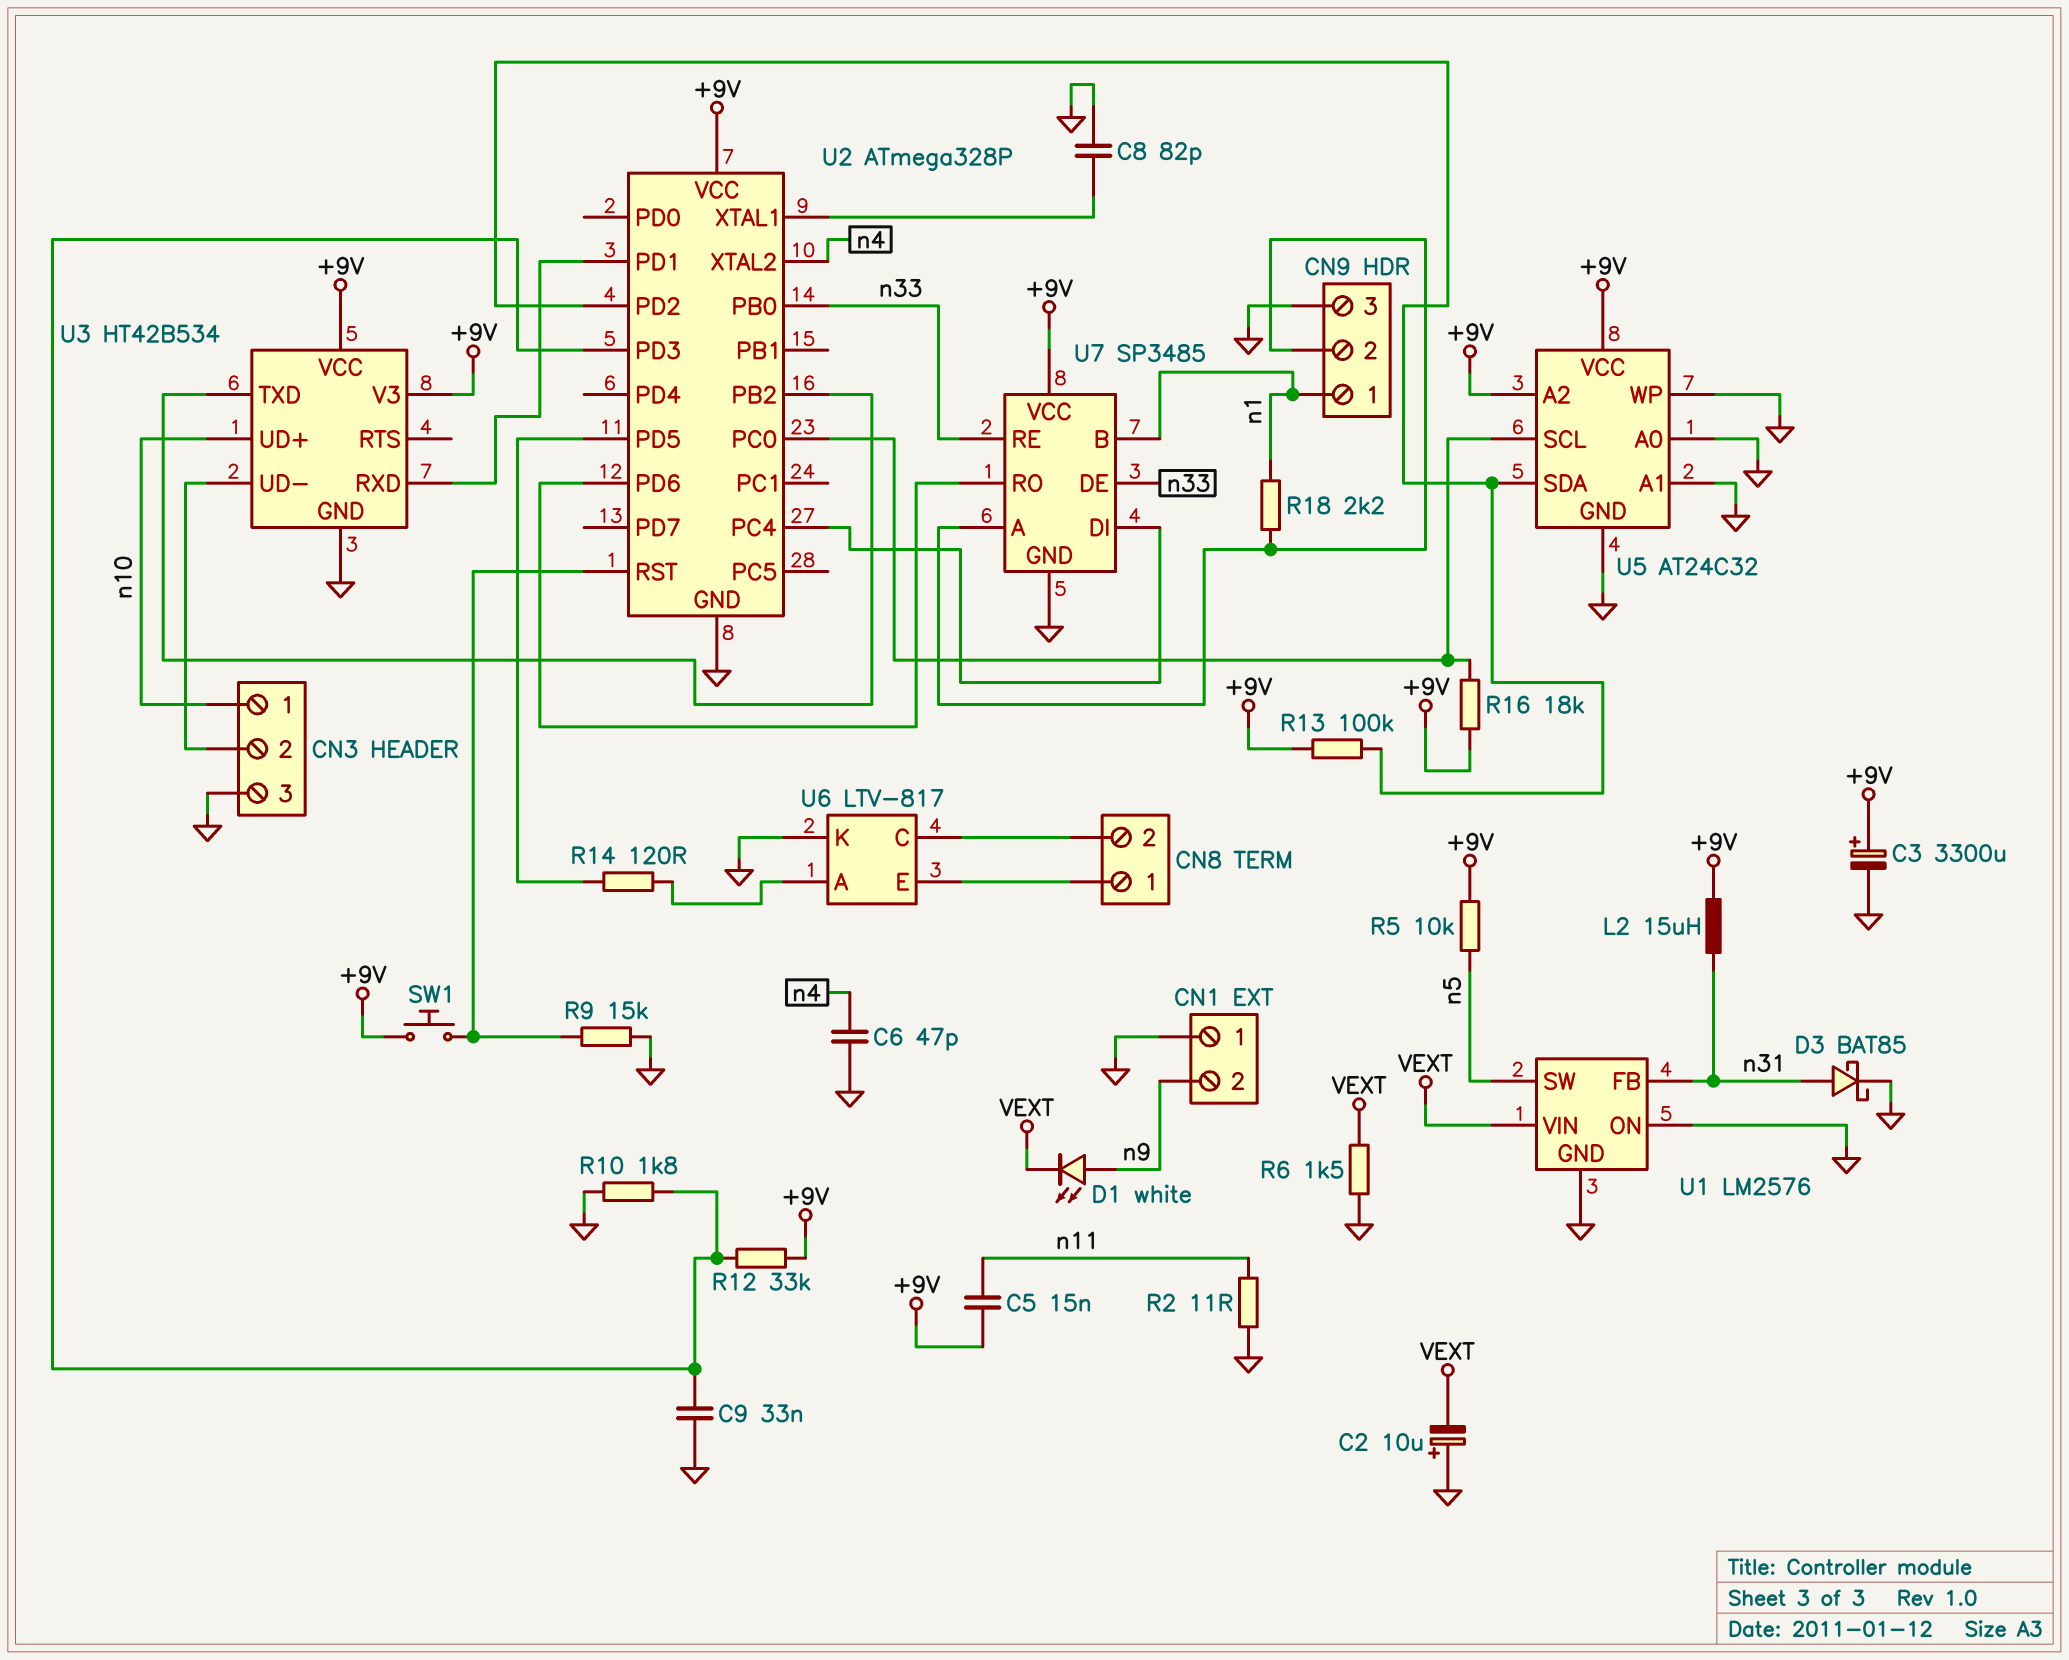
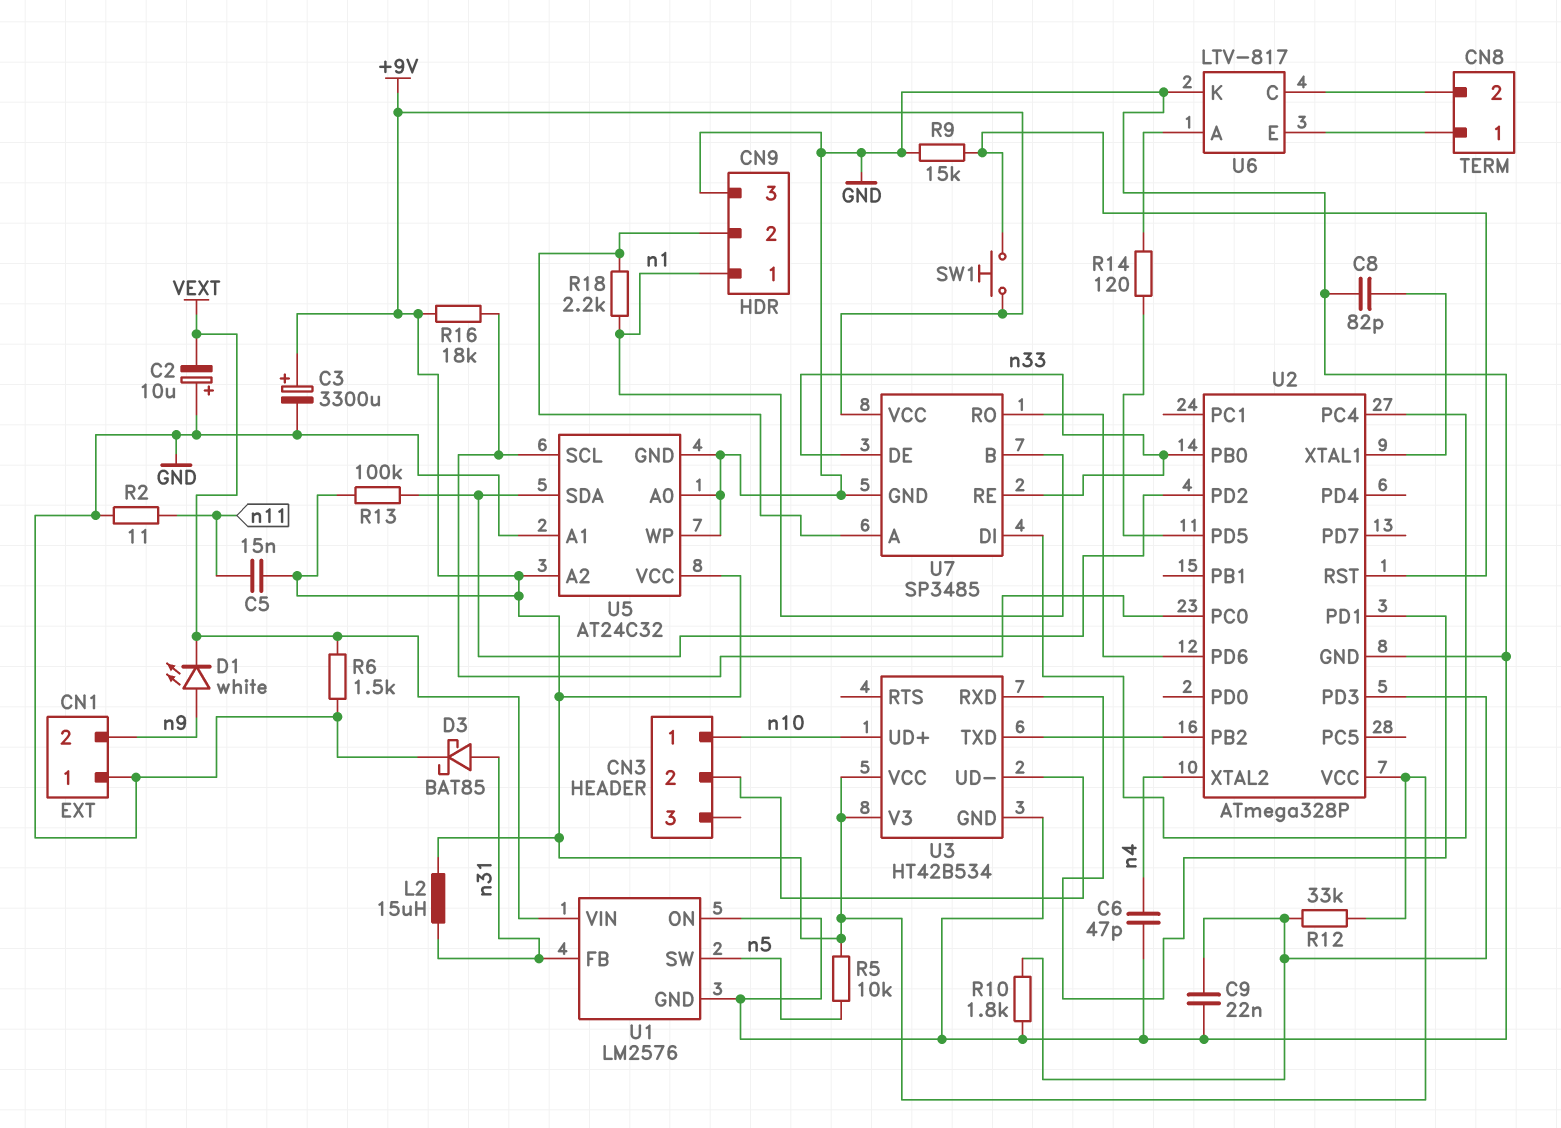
C9: 33nF (GND, U2/PD3) -> 22nF (GND, U2/PD3)
CN3 pin 3: GND -> none

